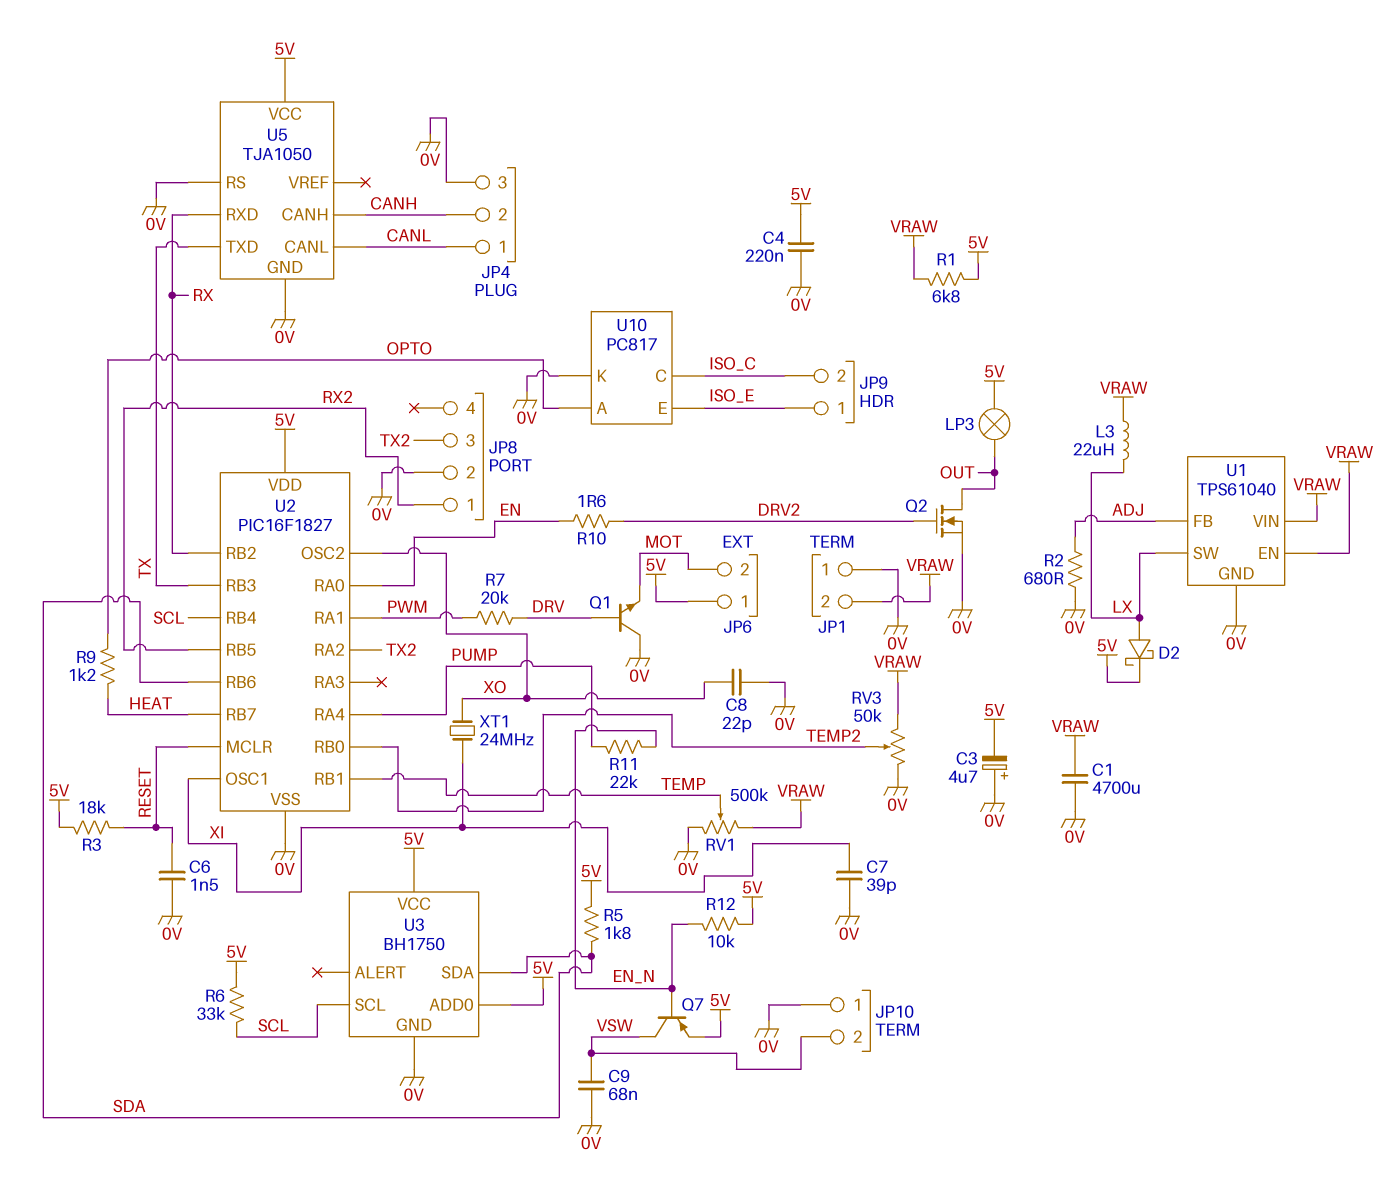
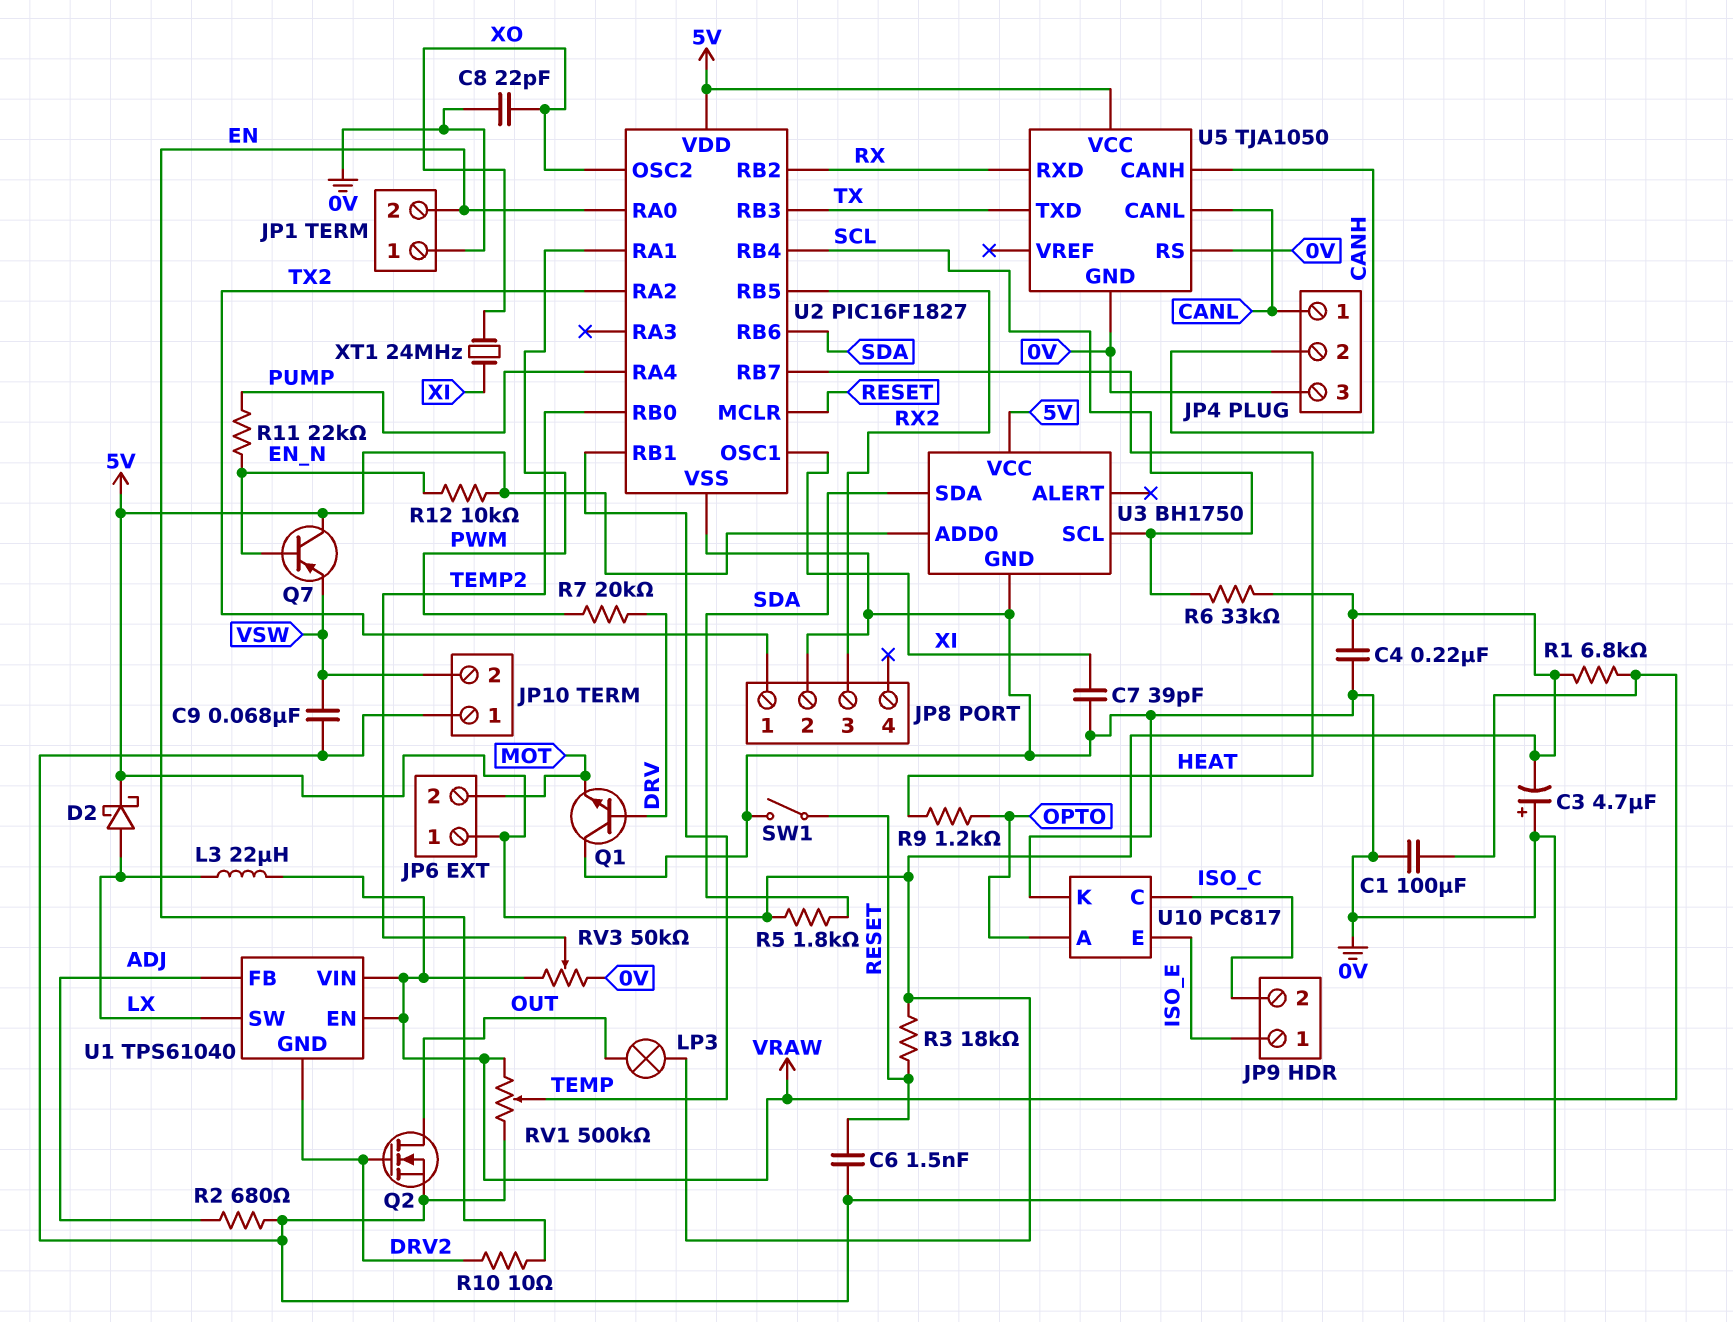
C1: 4700uF (0V, VRAW) -> 100uF (0V, VRAW)
JP1 pin 2: VRAW -> EN
JP8 pin 1: RX2 -> TX2
JP8 pin 3: TX2 -> RX2
Q7: PNP (B EN_N, C VSW, E 5V) -> PNP (B EN_N, C 5V, E VSW)
R10: 1.6 (DRV2, EN) -> 10 (DRV2, EN)
SW1: none -> switch (0V, RESET)
U1 pin GND: 0V -> DRV2

